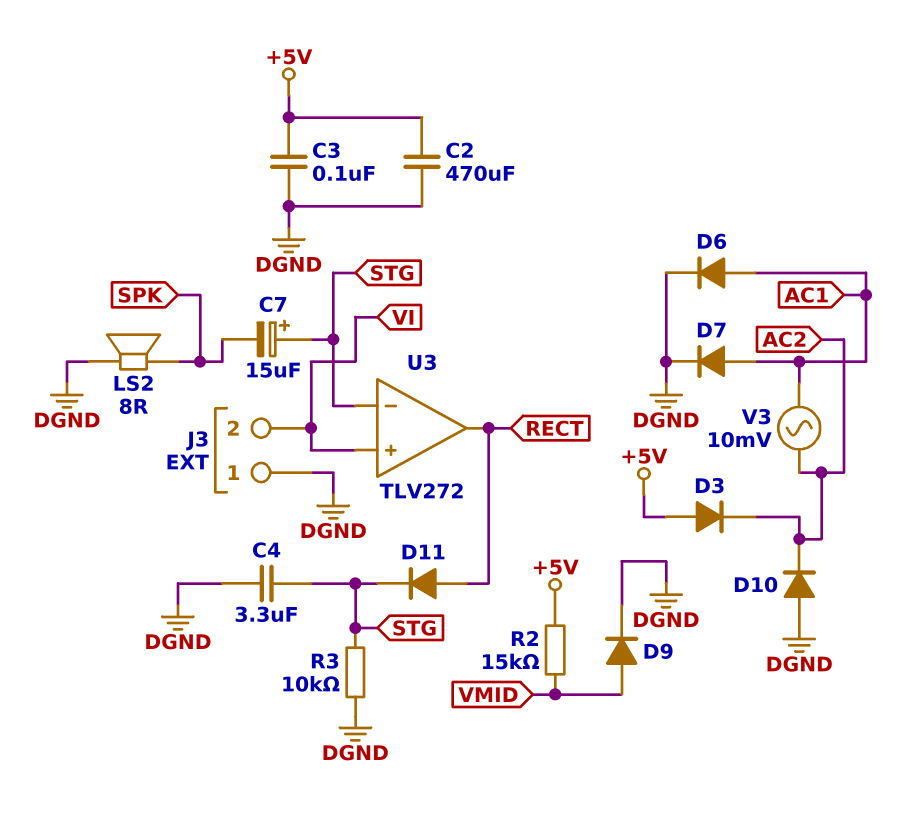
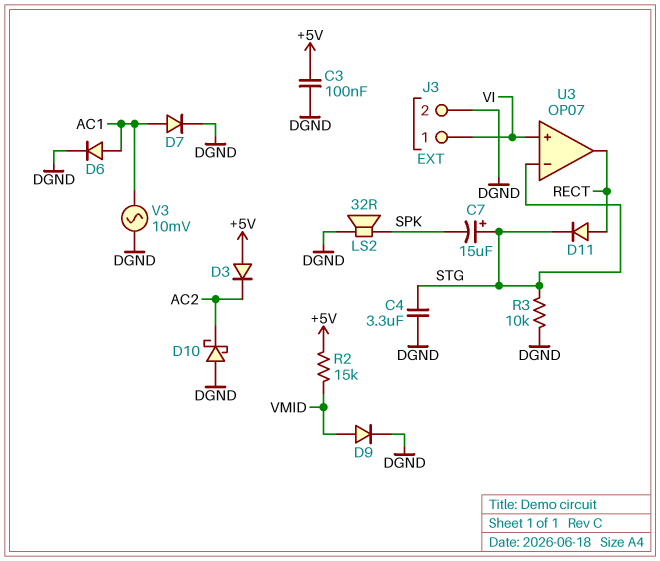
C2: 470uF (+5V, DGND) -> none
D10: diode (A DGND, K AC2) -> schottky (A DGND, K AC2)
J3 pin 1: DGND -> VI
J3 pin 2: VI -> DGND
LS2: speaker 8R (DGND, SPK) -> speaker 32R (DGND, SPK)
U3: TLV272 -> OP07
V3: AC 10mV (AC1, AC2) -> AC 10mV (AC1, DGND)

